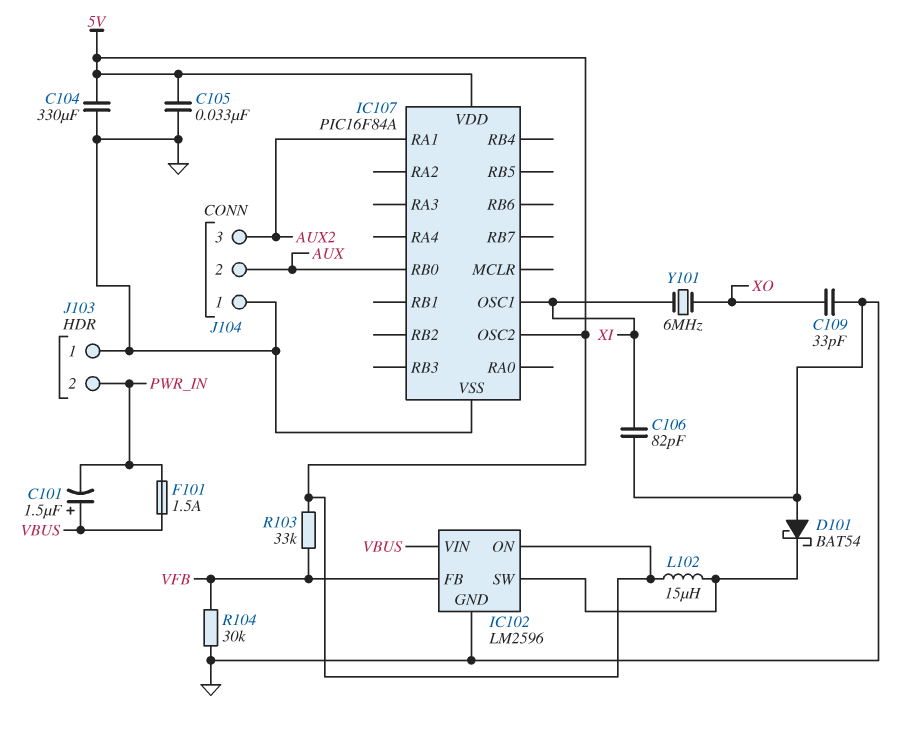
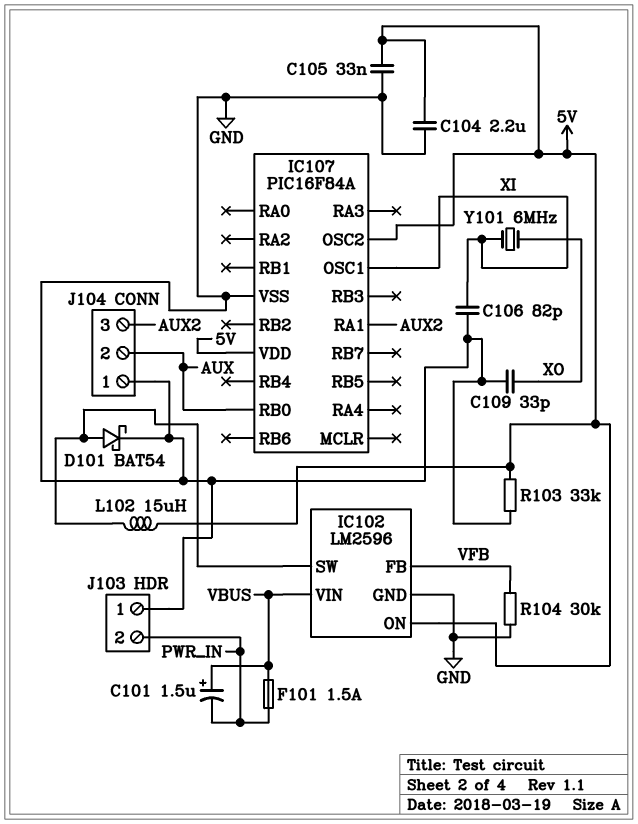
C104: 330uF (5V, GND) -> 2.2uF (5V, GND)
D101: schottky BAT54 (A GND, K IC102/SW) -> schottky BAT54 (A IC102/SW, K GND)
R103: 33k (5V, VFB) -> 33k (5V, GND)

